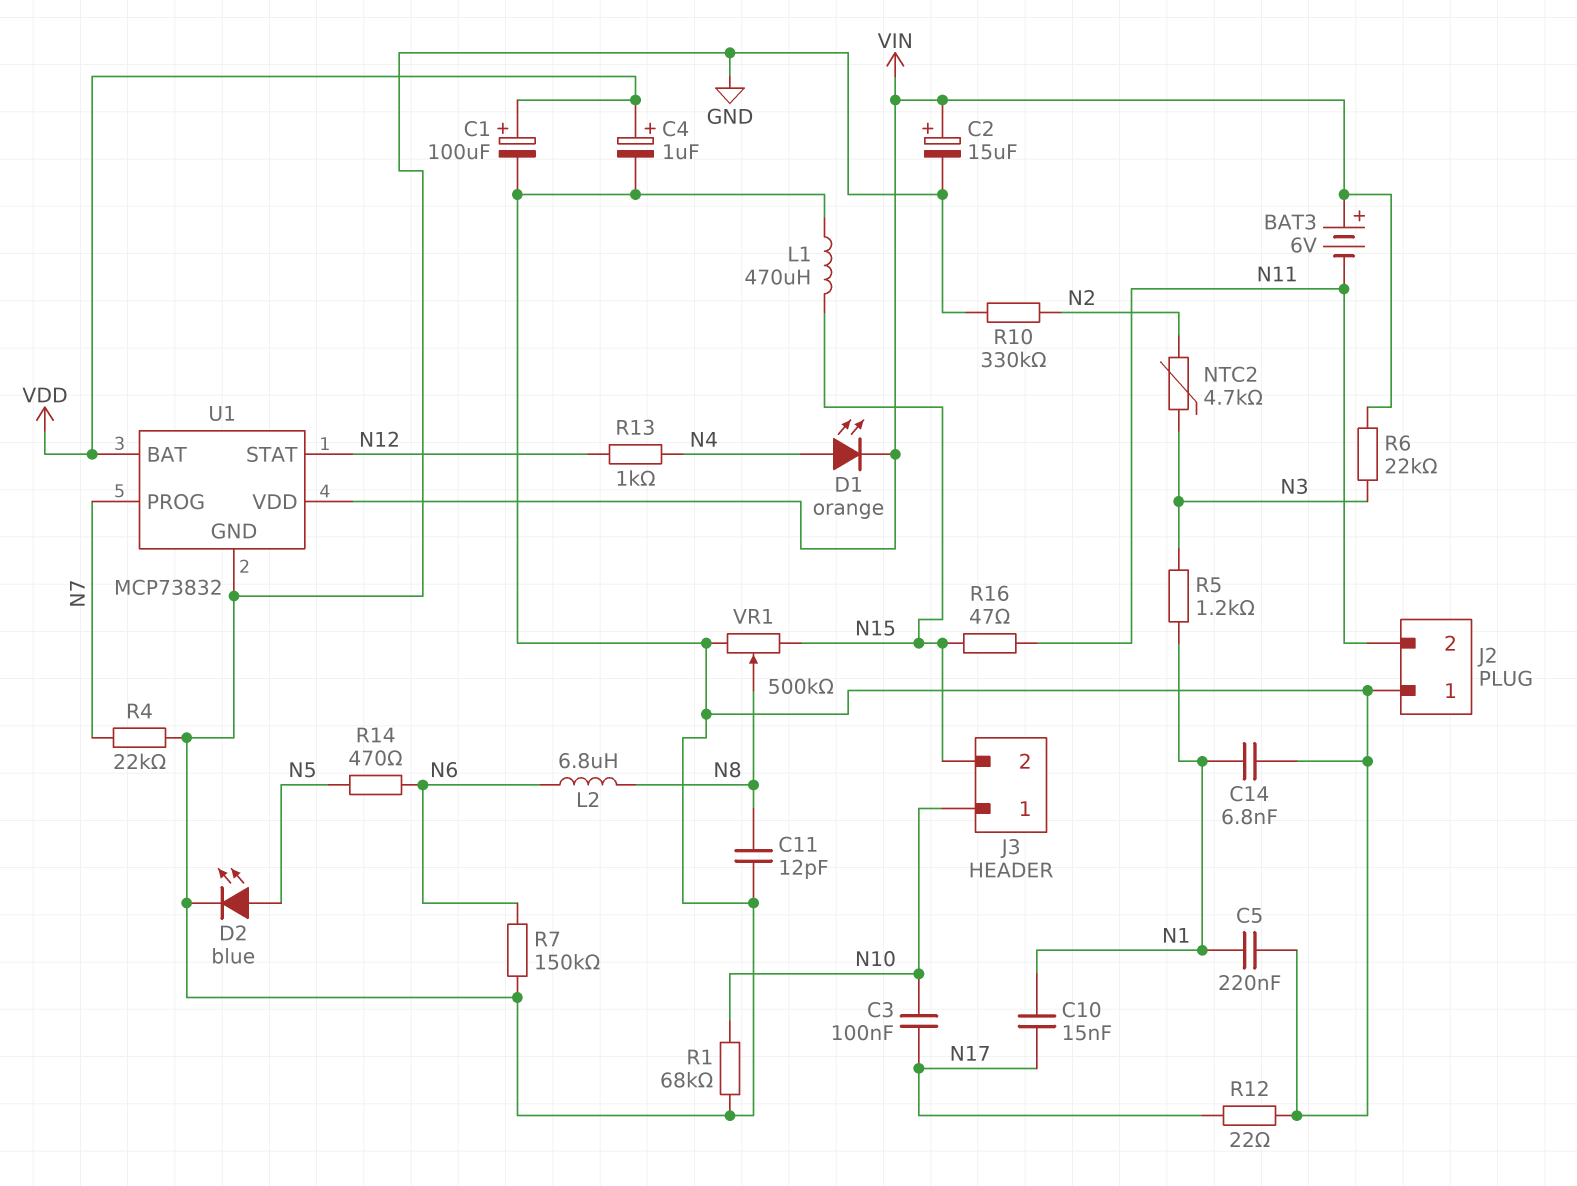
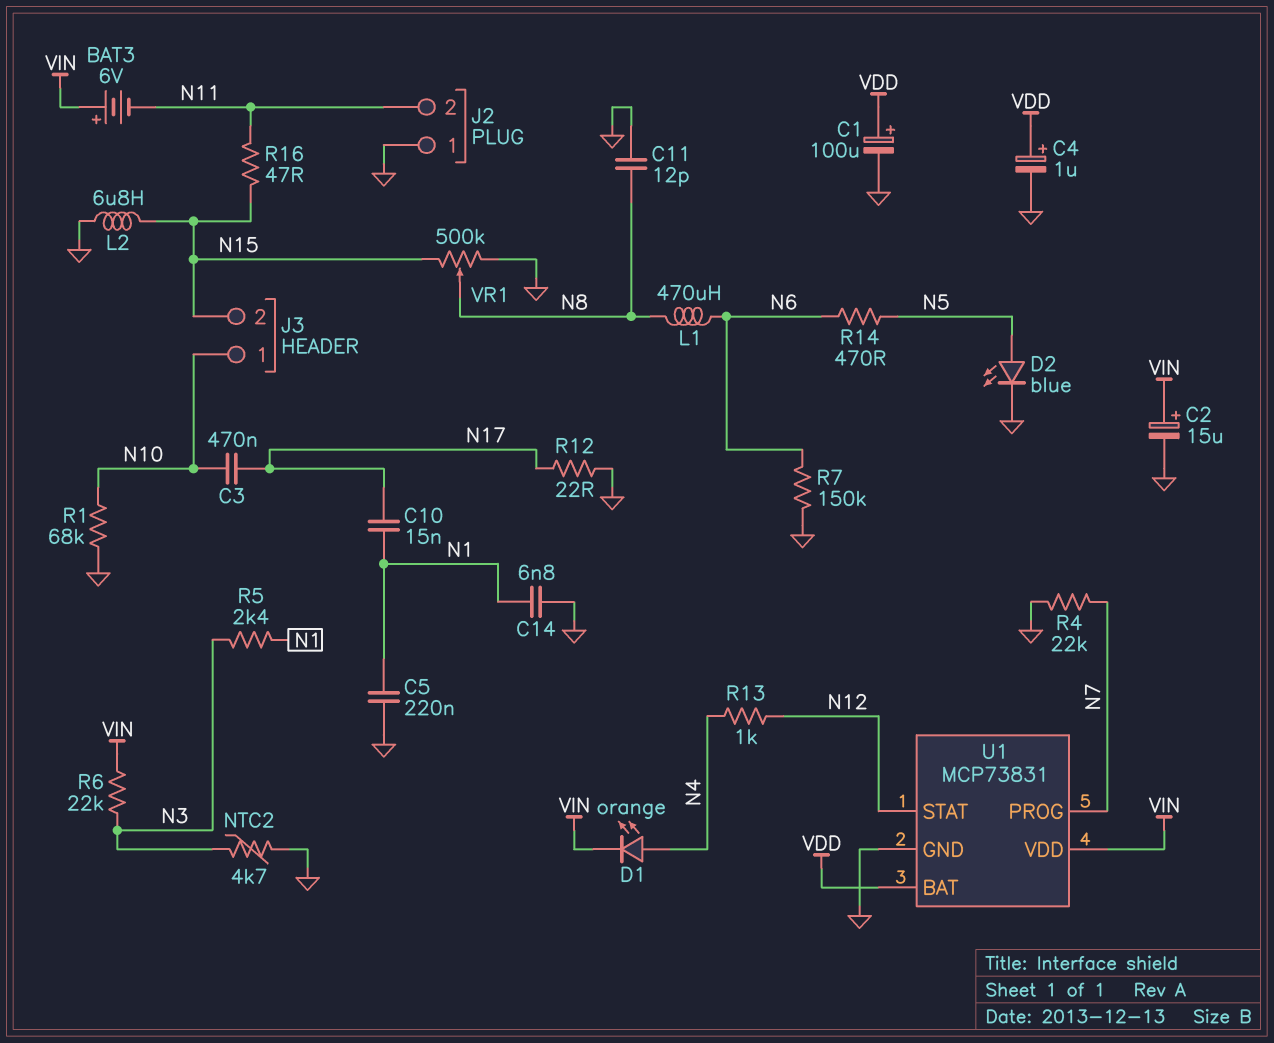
C3: 100nF (N10, N17) -> 470nF (N10, N17)
L1: 470uH (GND, N15) -> 470uH (N6, N8)
L2: 6.8uH (N6, N8) -> 6.8uH (GND, N15)
NTC2: 4.7k (N2, N3) -> 4.7k (GND, N3)
R5: 1.2k (N1, N3) -> 2.4k (N1, N3)
R10: 330k (GND, N2) -> none
U1: MCP73832 -> MCP73831

